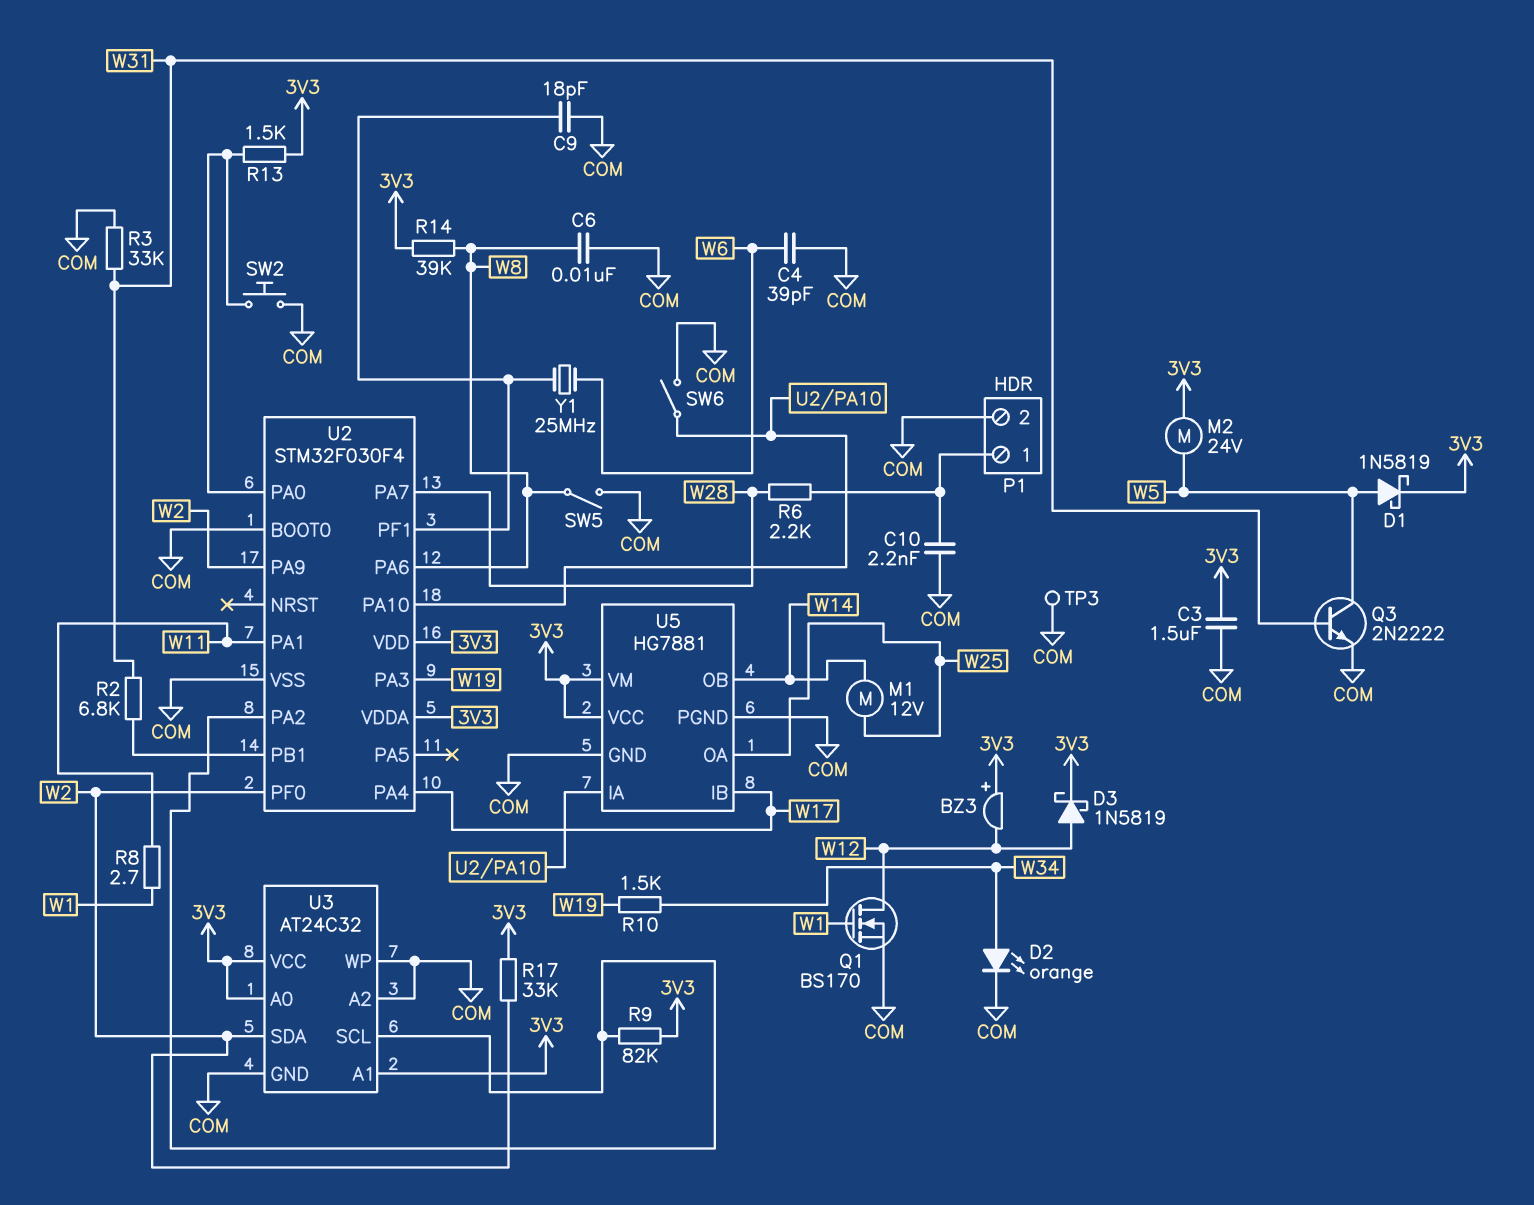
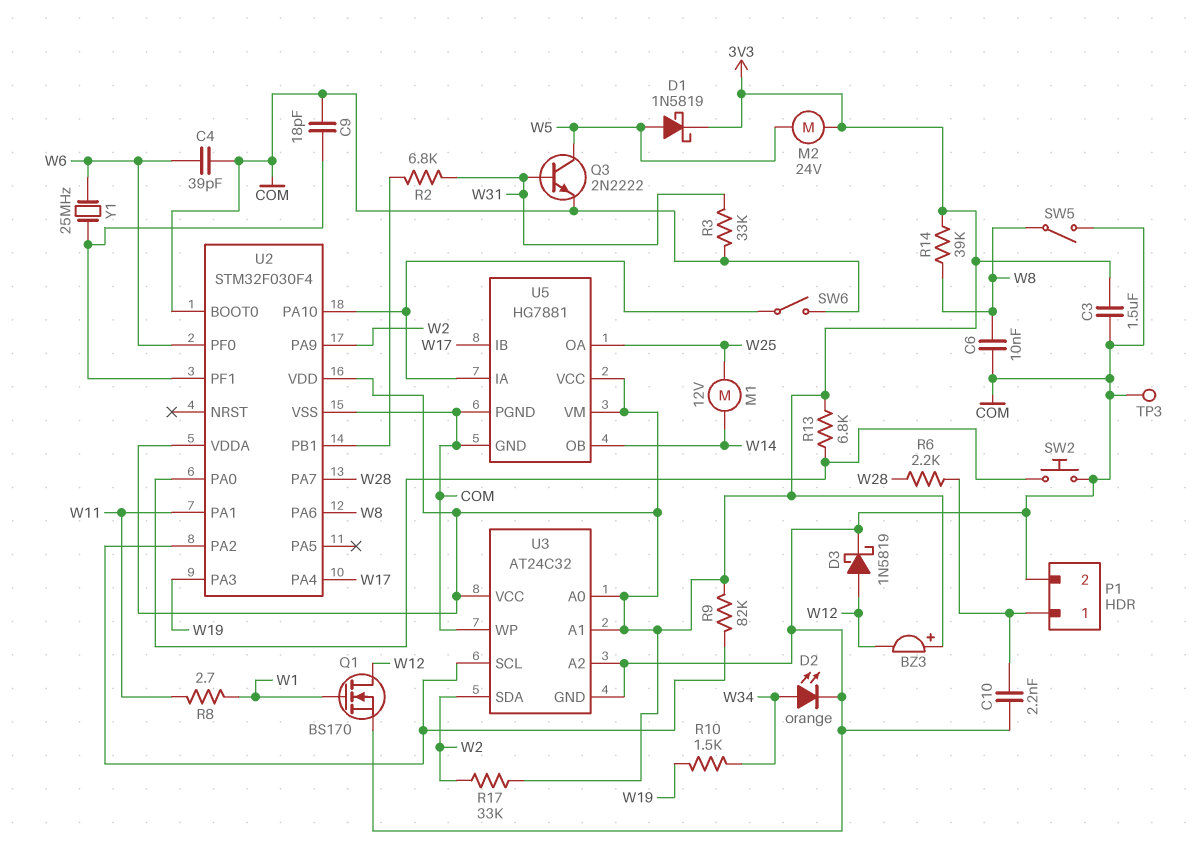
D3: schottky 1N5819 (A W12, K 3V3) -> schottky 1N5819 (A W12, K COM)
R13: 1.5k (3V3, U2/PA0) -> 6.8k (3V3, U2/PA0)
U2 pin PF0: W2 -> W6

